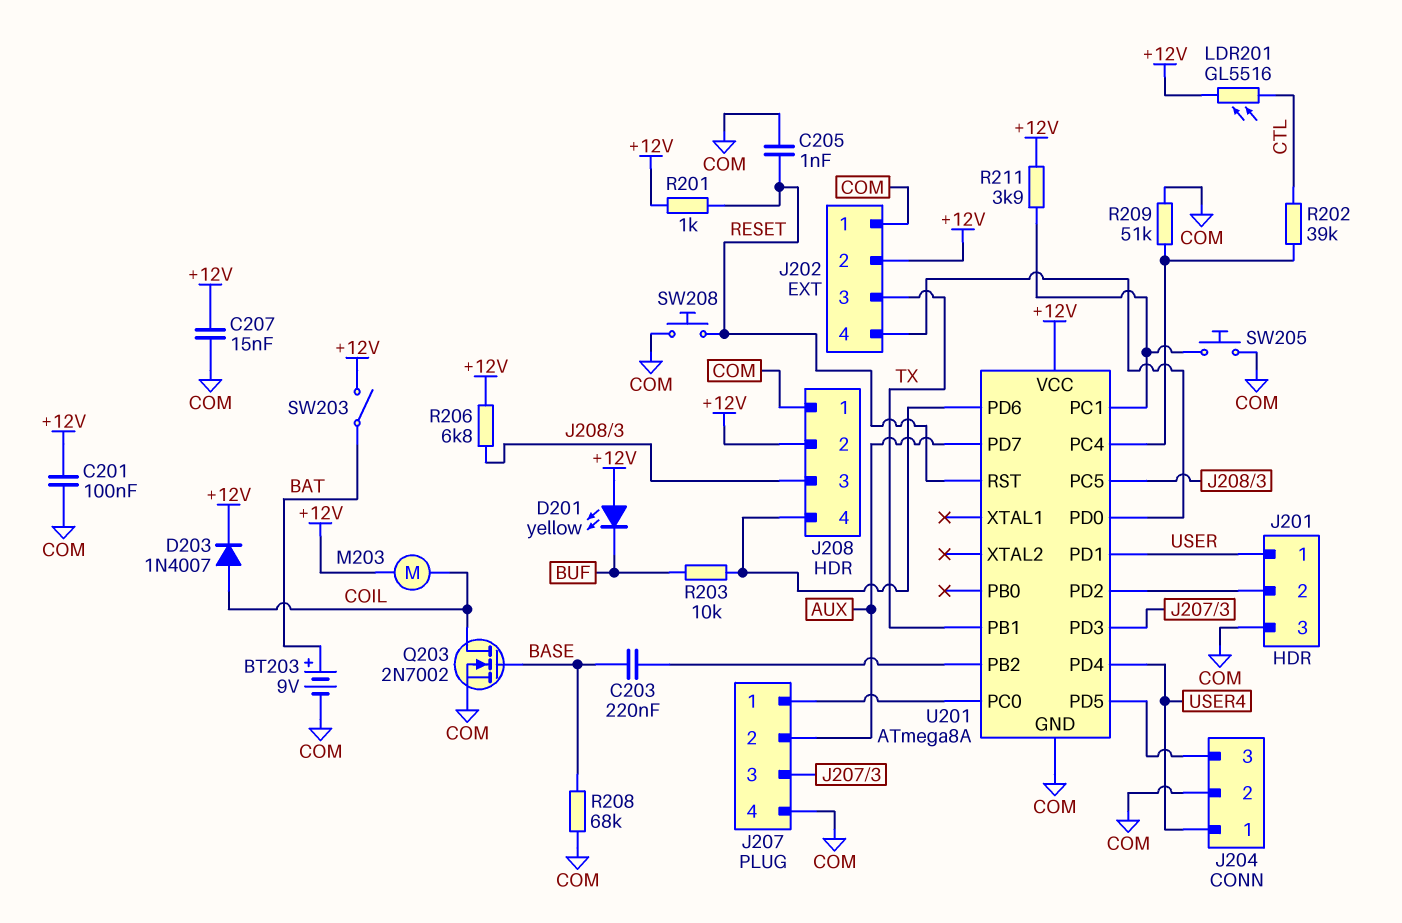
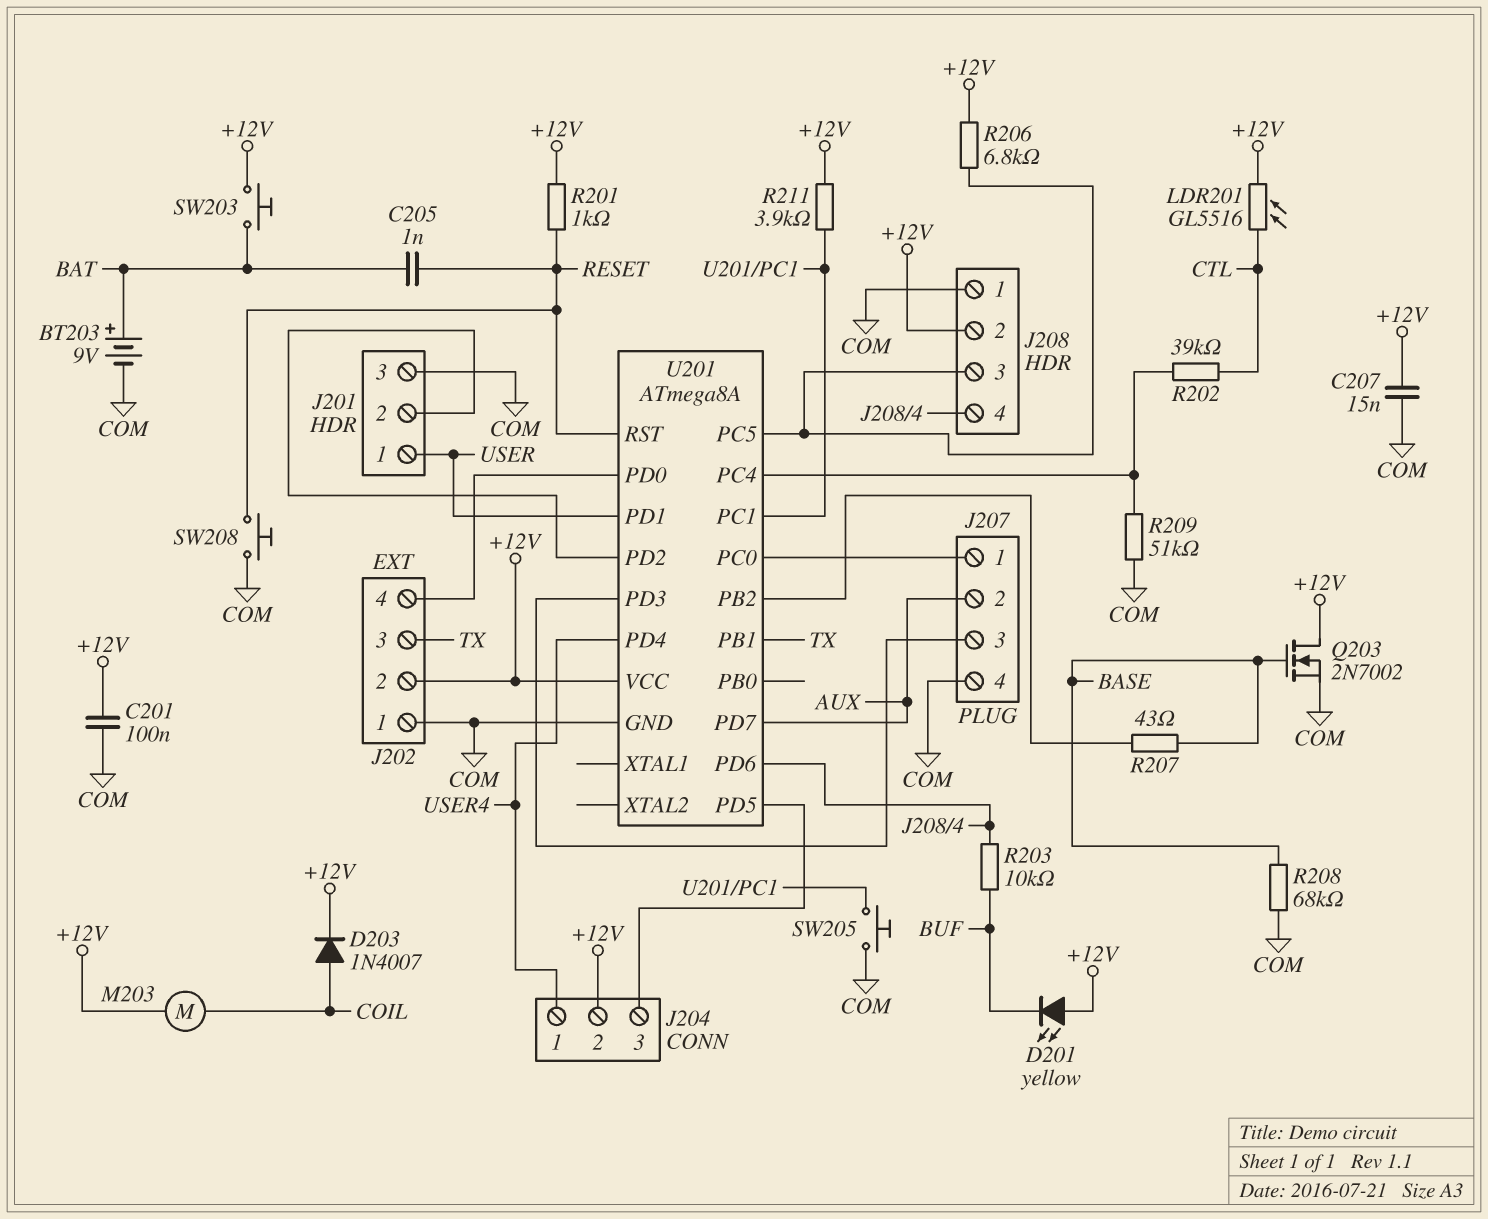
C203: 220nF (BASE, U201/PB2) -> none
C205: 1nF (COM, RESET) -> 1nF (BAT, RESET)
J204 pin 2: COM -> +12V
Q203: NMOS 2N7002 (G BASE, D COIL, S COM) -> NMOS 2N7002 (G BASE, D +12V, S COM)
R207: none -> 43 (BASE, U201/PB2)
SW203: switch (+12V, BAT) -> button (+12V, BAT)

